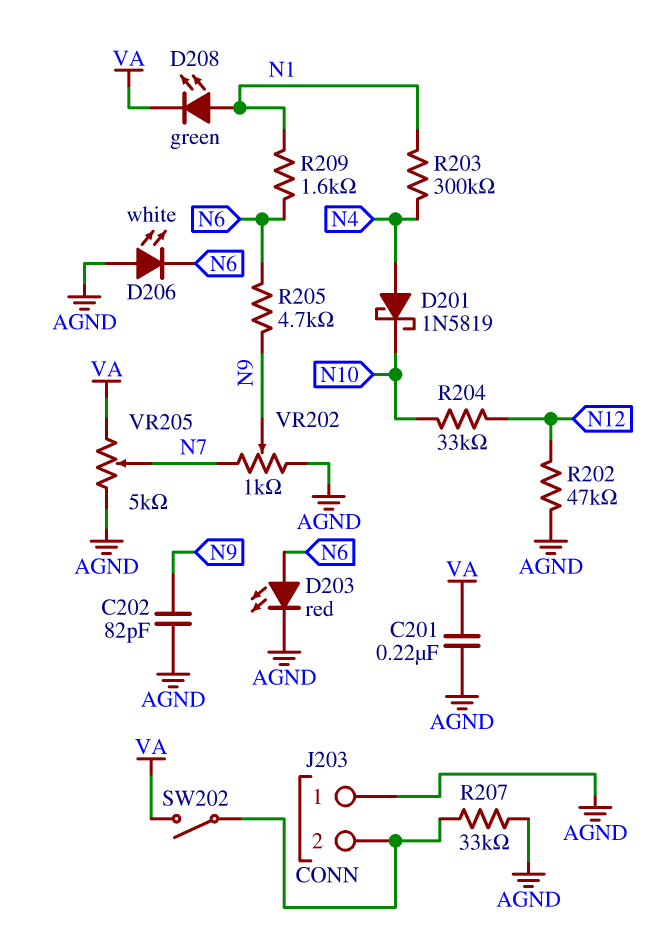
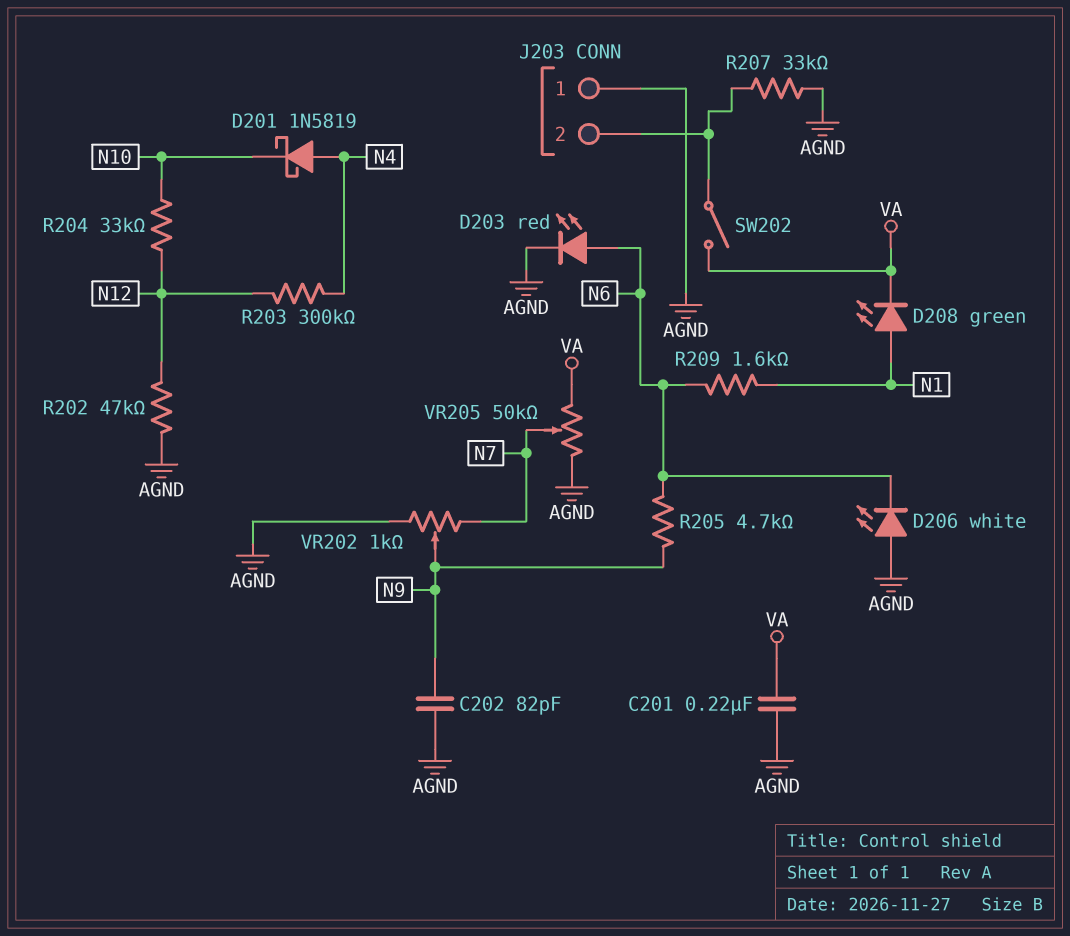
R203: 300k (N1, N4) -> 300k (N4, N12)
VR205: 5k (AGND, VA, wiper N7) -> 50k (AGND, VA, wiper N7)

